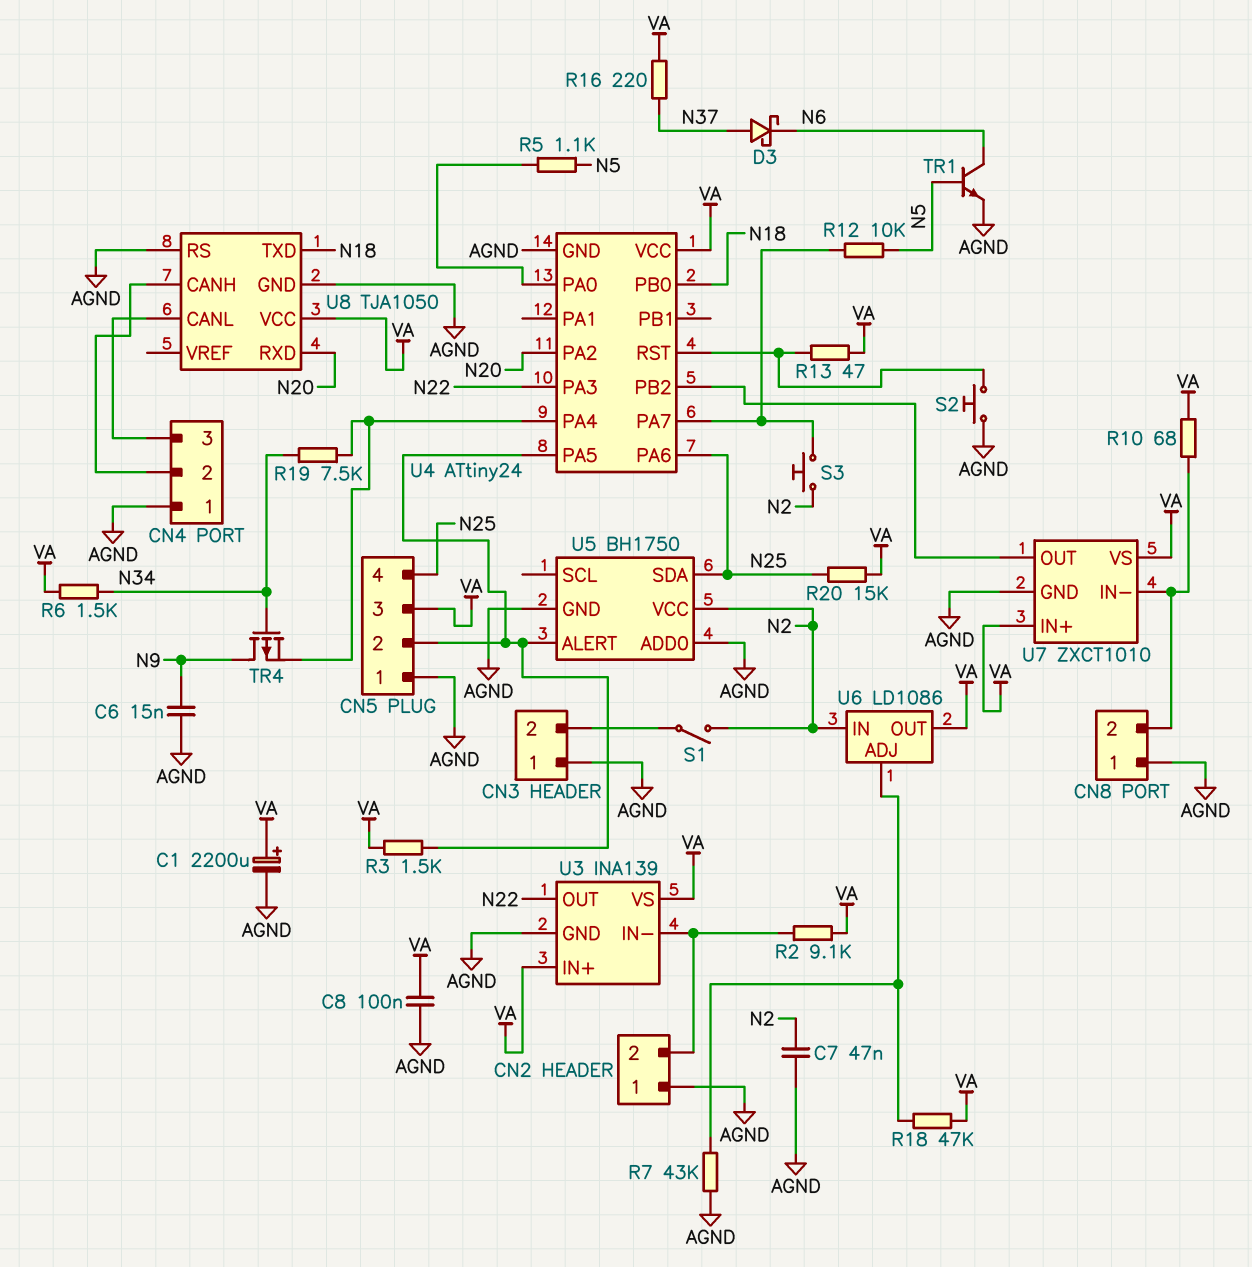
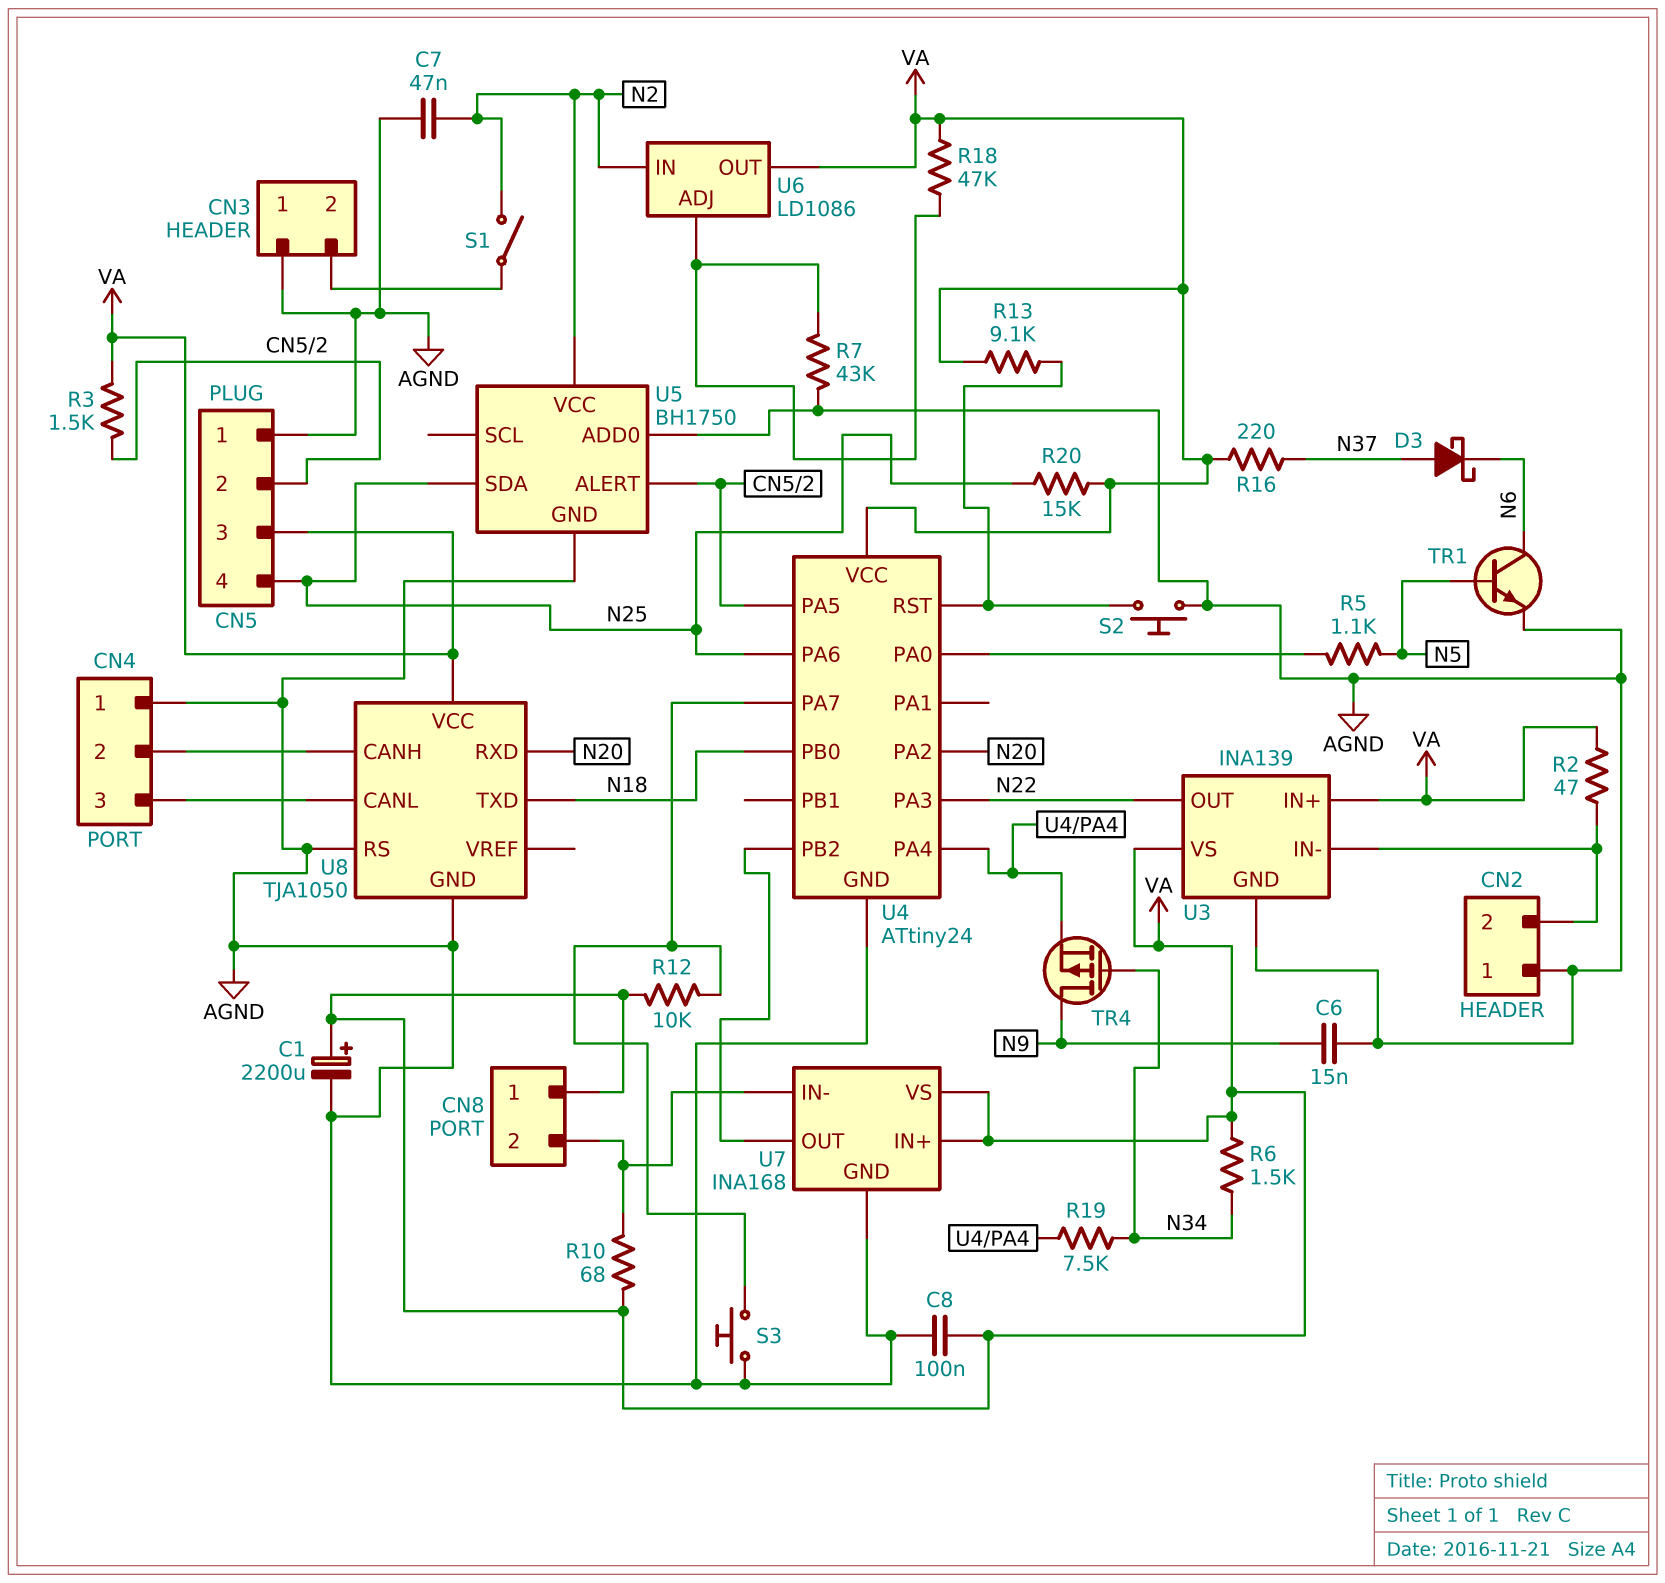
CN8 pin 1: AGND -> VA
R2: 9.1k (CN2/2, VA) -> 47 (CN2/2, VA)
R12: 10k (N5, U4/PA7) -> 10k (U4/PA7, VA)
R13: 47 (U4/RST, VA) -> 9.1k (U4/RST, VA)
S3: button (N2, U4/PA7) -> button (AGND, U4/PA7)
U7: ZXCT1010 -> INA168

